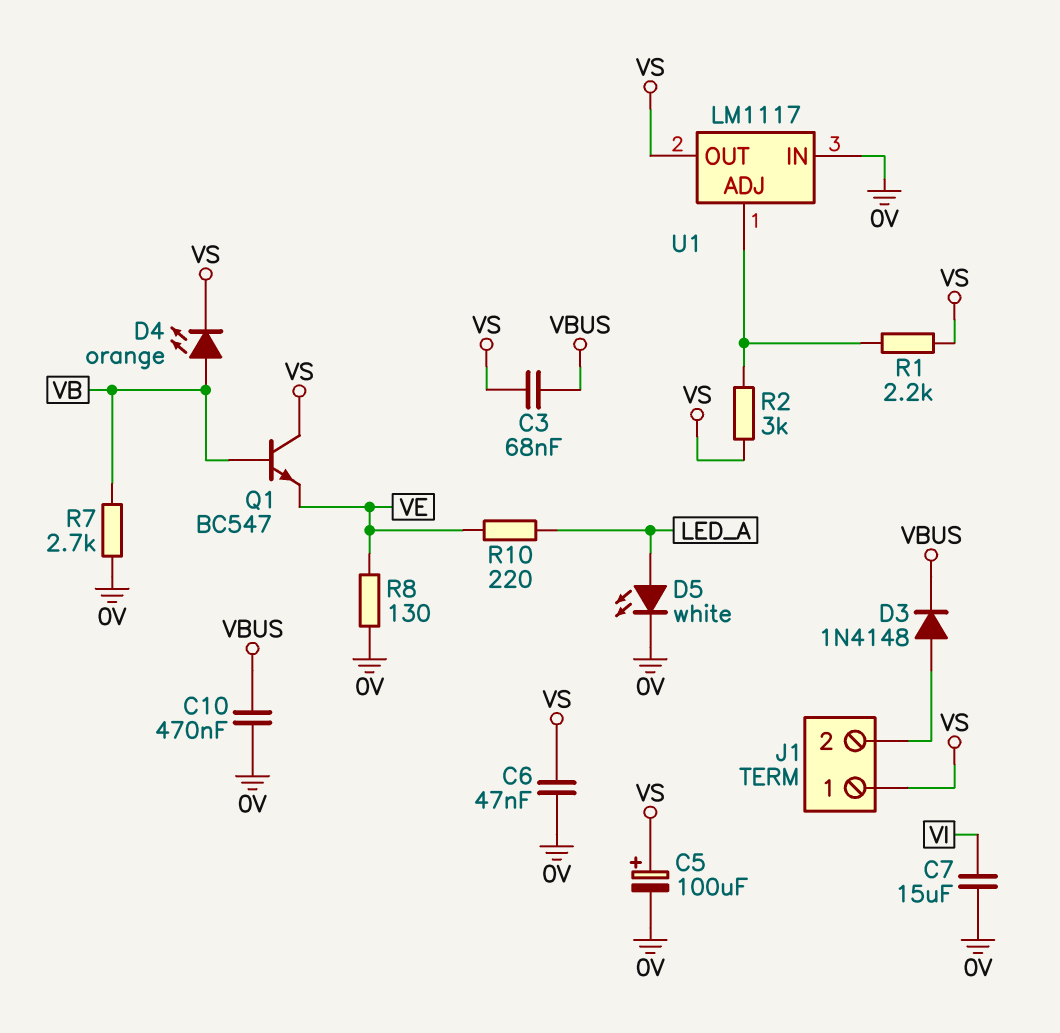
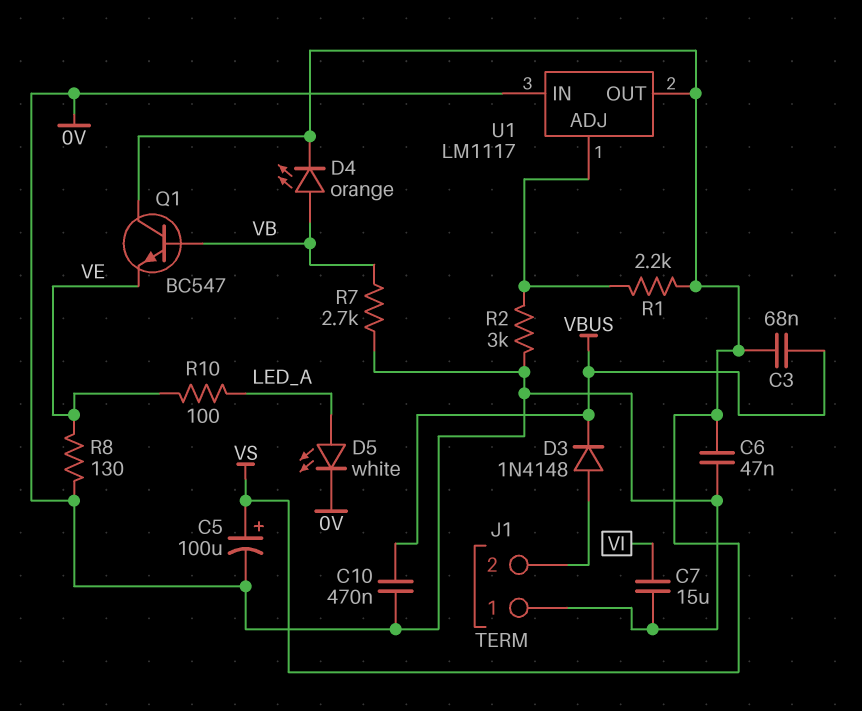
J1 pin 1: VS -> 0V
R2: 3k (U1/ADJ, VS) -> 3k (0V, U1/ADJ)
R10: 220 (LED_A, VE) -> 100 (LED_A, VE)

